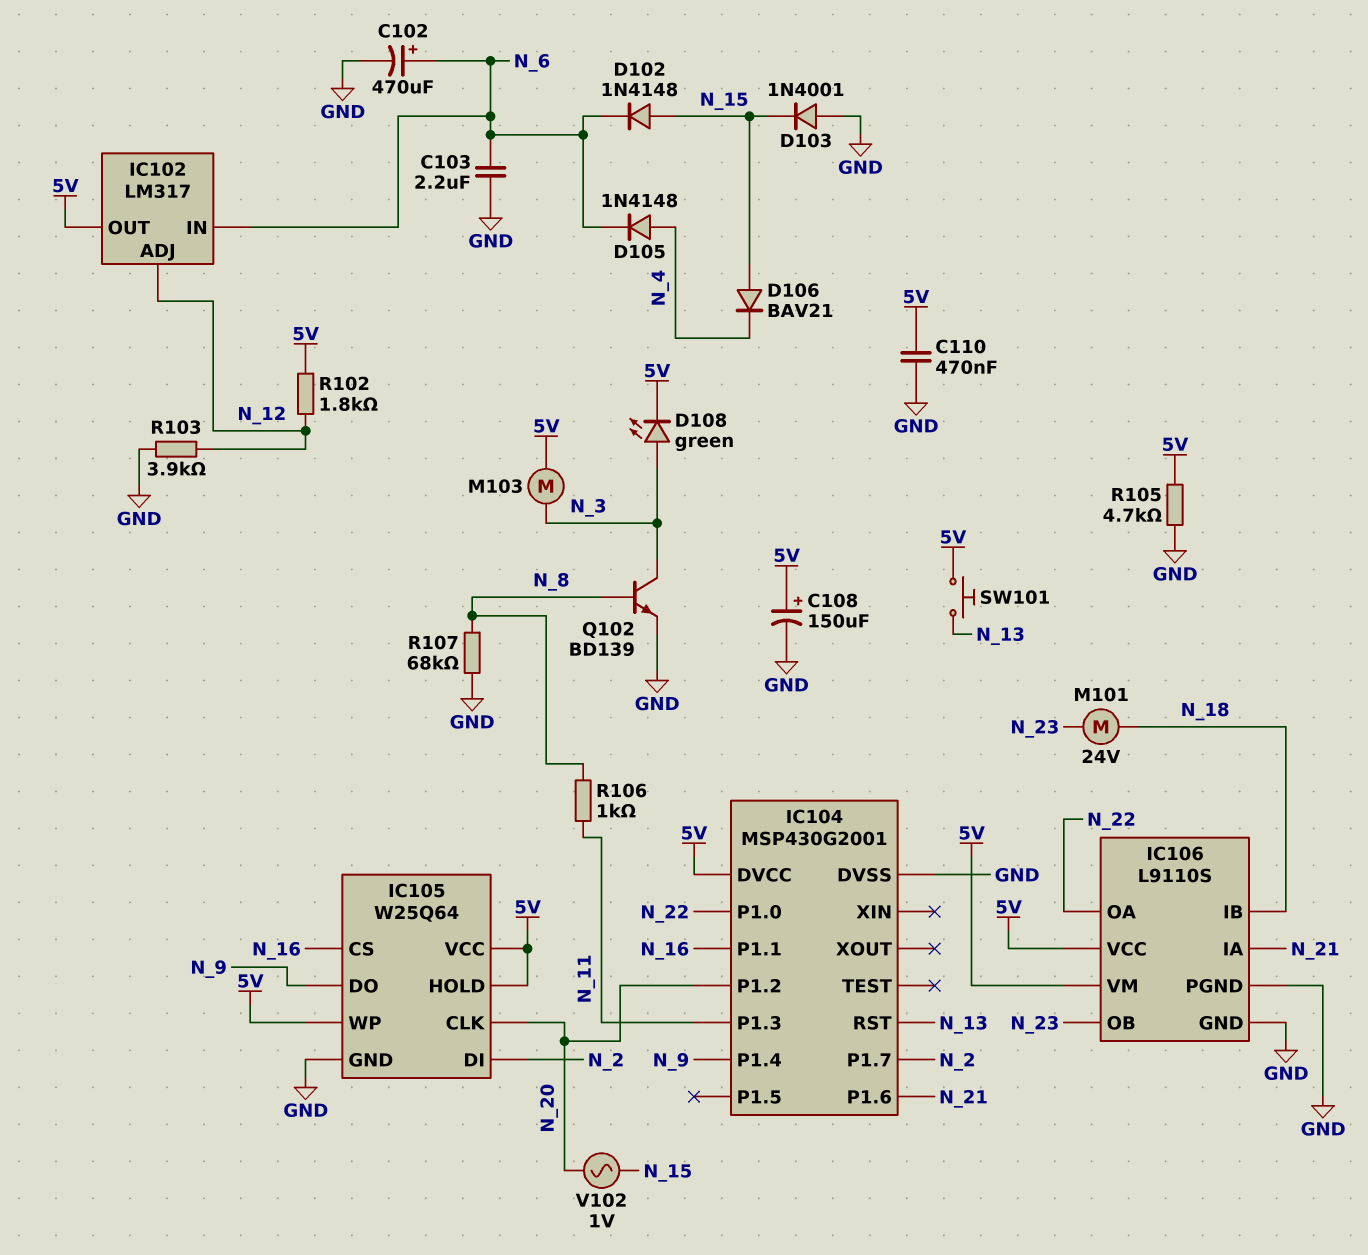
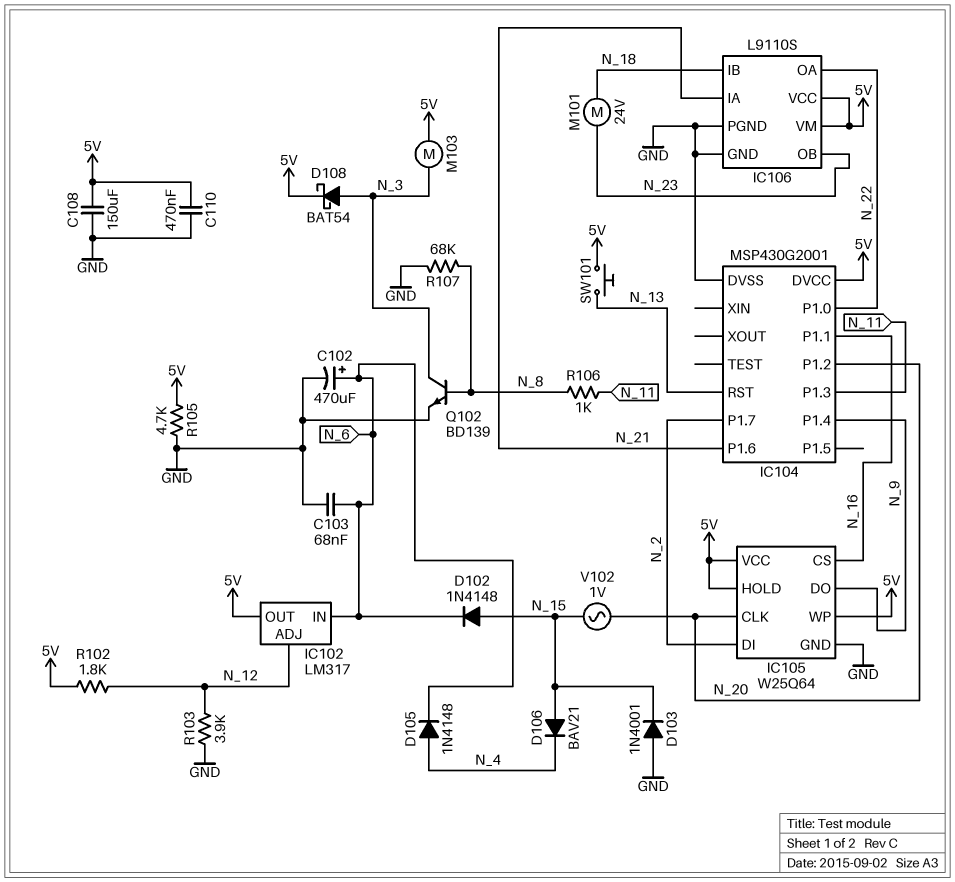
C103: 2.2uF (GND, N_6) -> 68nF (GND, N_6)
C108: 150uF (plus 5V, minus GND) -> 150uF (5V, GND)
D108: LED green (A N_3, K 5V) -> schottky BAT54 (A N_3, K 5V)

